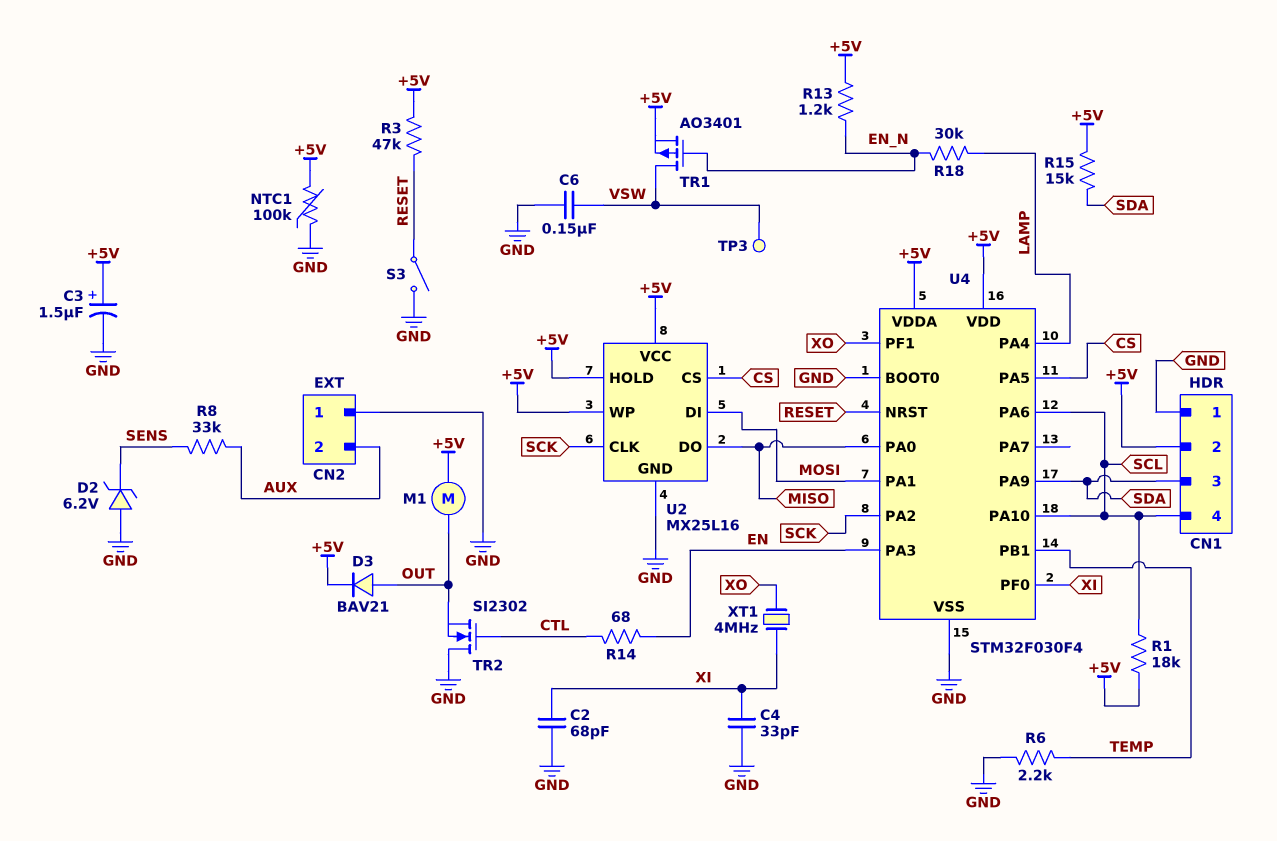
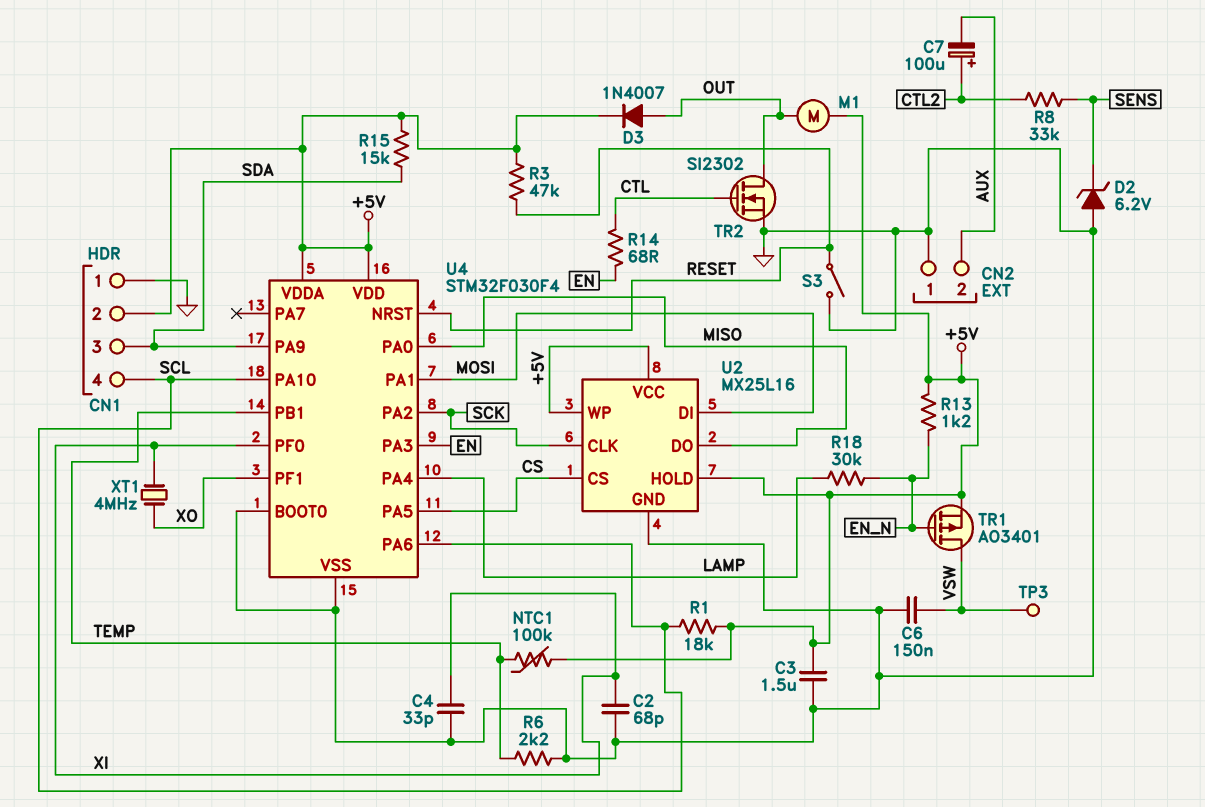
C3: 1.5uF (plus +5V, minus GND) -> 1.5uF (+5V, GND)
C7: none -> 100uF (plus CTL2, minus AUX)
D3: diode BAV21 (A OUT, K +5V) -> diode 1N4007 (A OUT, K +5V)
NTC1: 100k (+5V, GND) -> 100k (+5V, TEMP)
R8: 33k (AUX, SENS) -> 33k (CTL2, SENS)
TR2: NMOS SI2302 (G CTL, D GND, S OUT) -> NMOS SI2302 (G CTL, D OUT, S GND)

